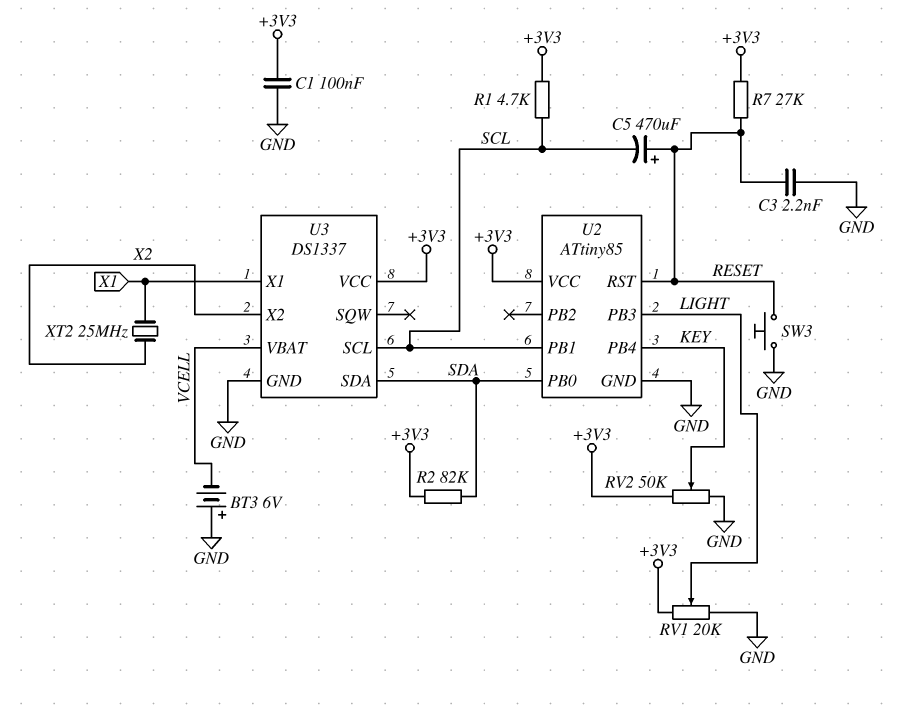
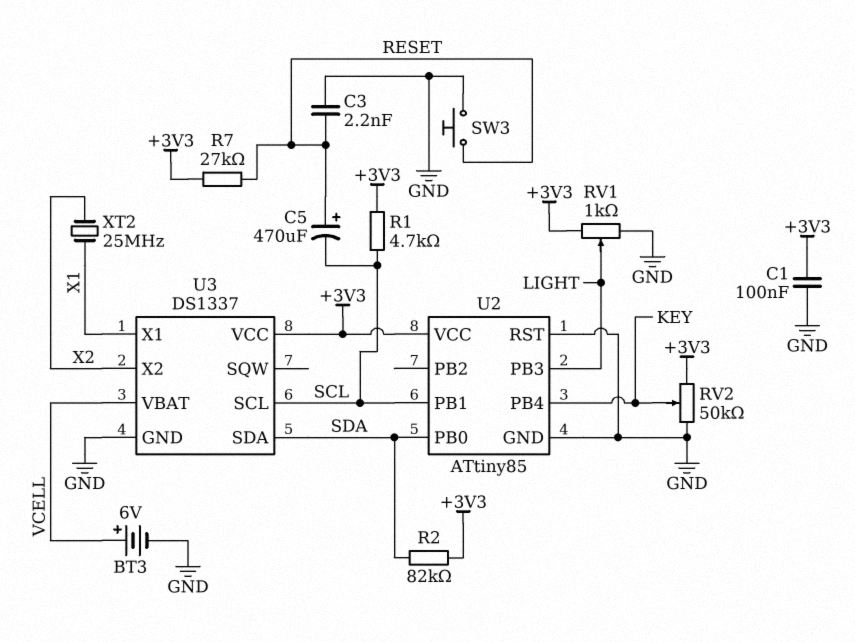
BT3: 6V (plus GND, minus VCELL) -> 6V (plus VCELL, minus GND)
RV1: 20k (+3V3, GND, wiper LIGHT) -> 1k (+3V3, GND, wiper LIGHT)
U2 pin RST: RESET -> GND

